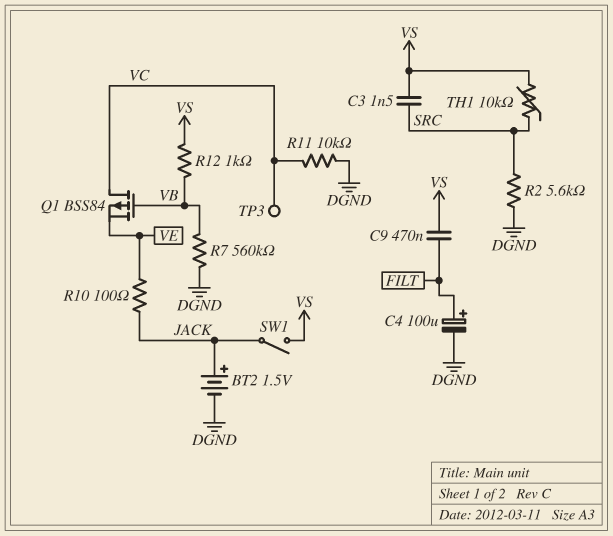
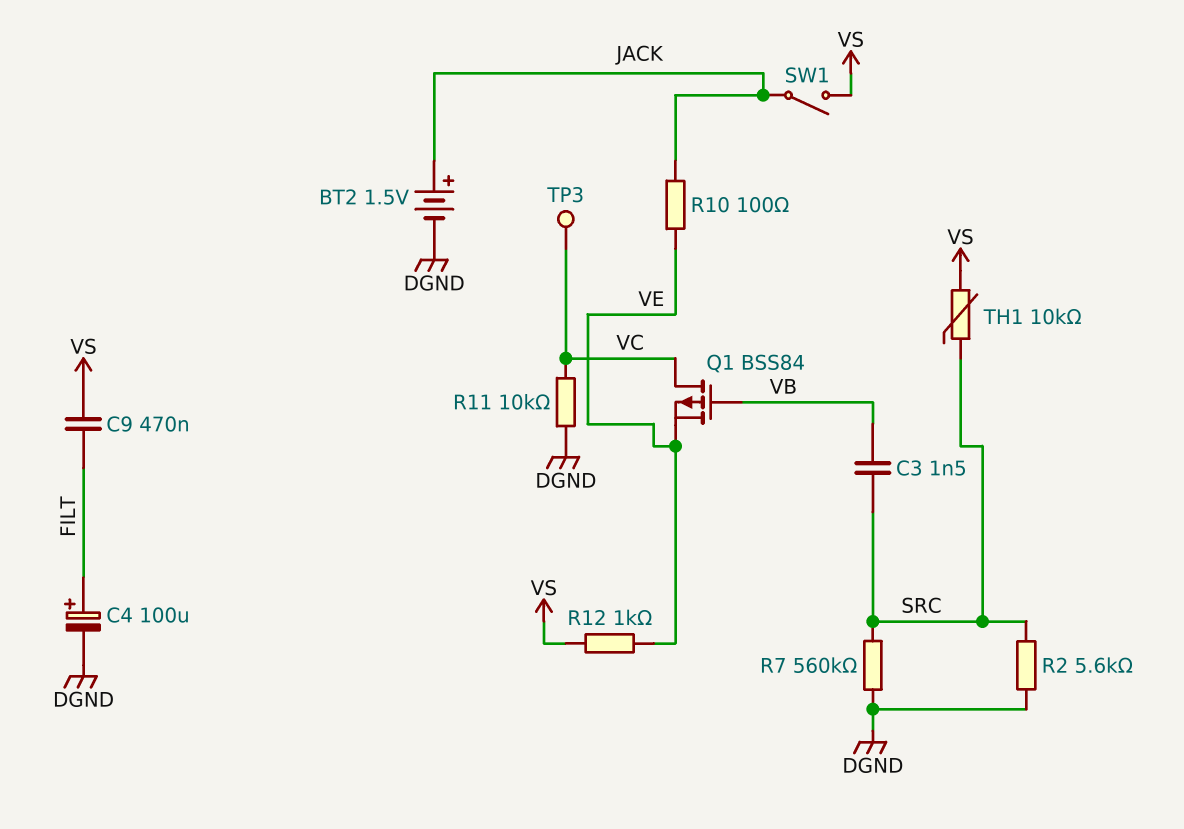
C3: 1.5nF (SRC, VS) -> 1.5nF (SRC, VB)
R7: 560k (DGND, VB) -> 560k (DGND, SRC)
R12: 1k (VB, VS) -> 1k (VE, VS)

